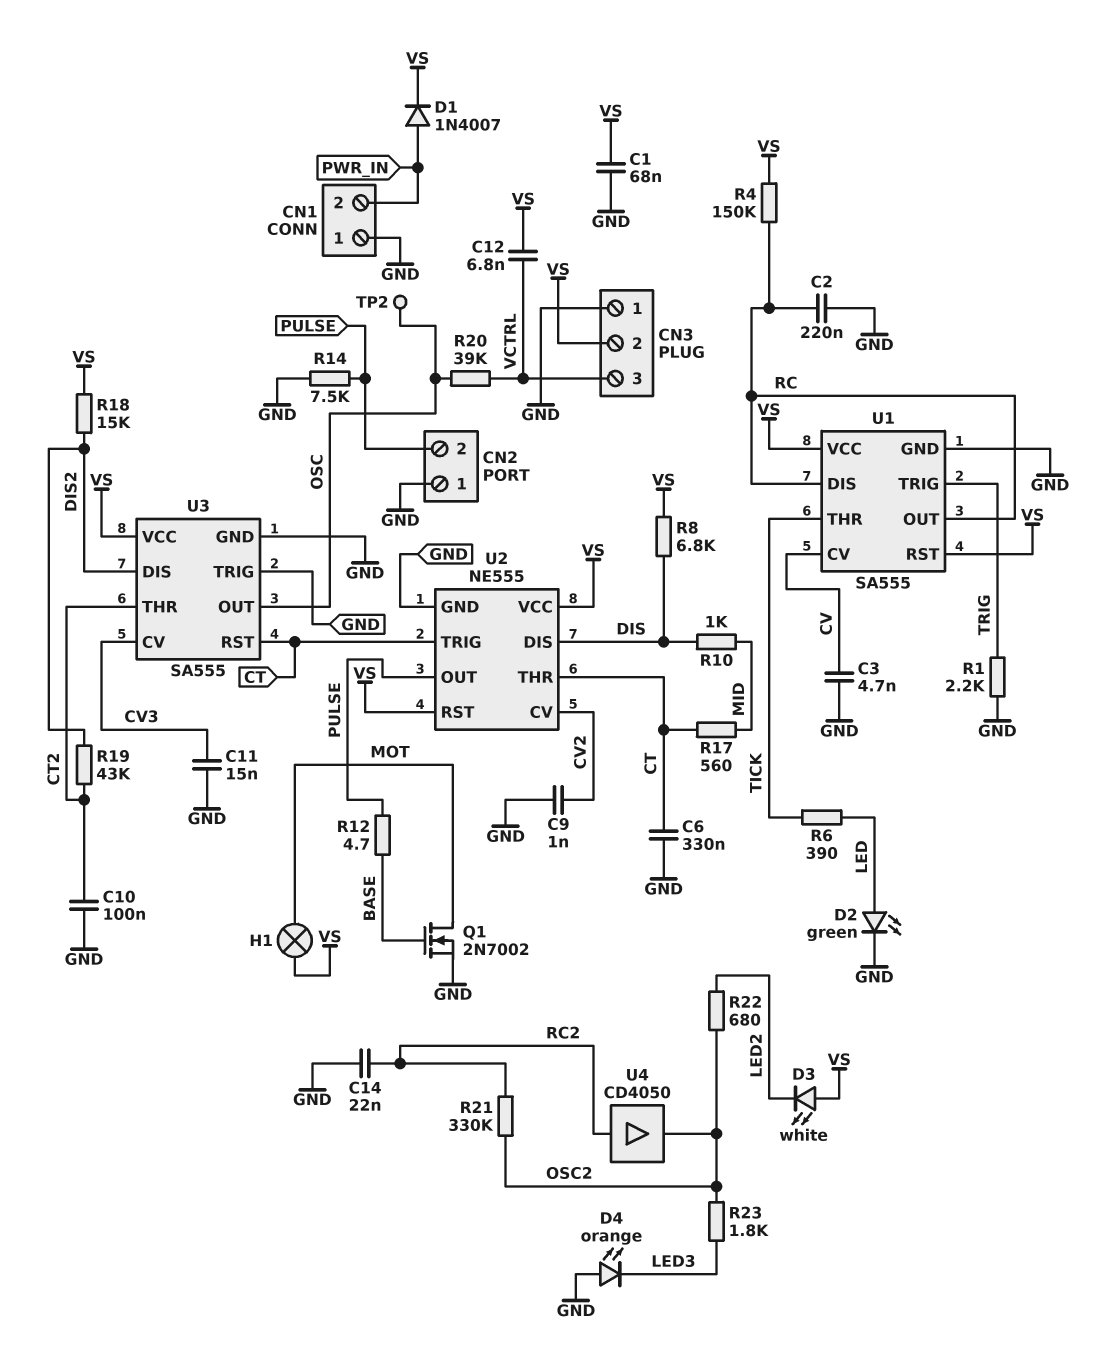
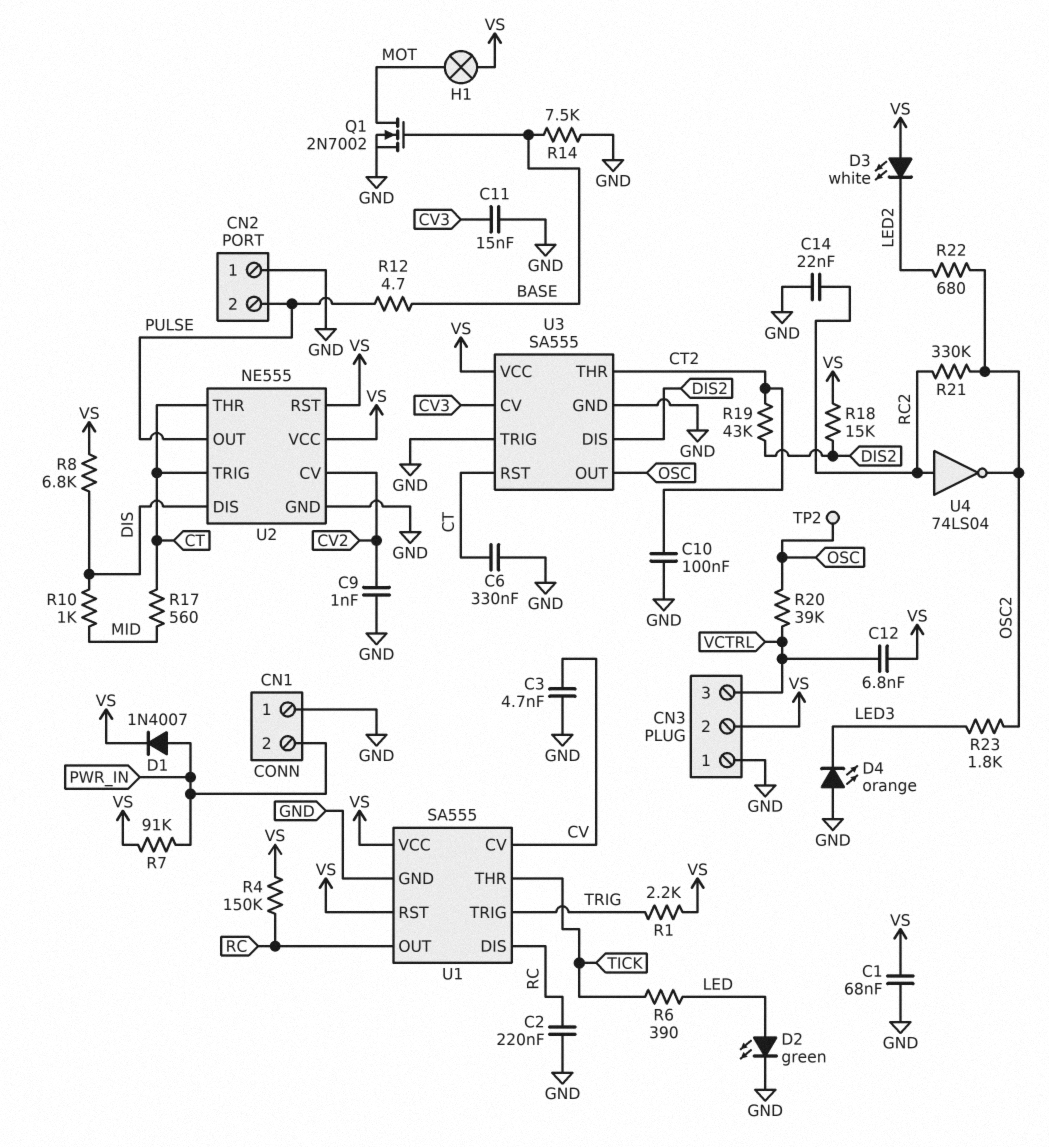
R1: 2.2k (GND, TRIG) -> 2.2k (TRIG, VS)
R7: none -> 91k (PWR_IN, VS)
R14: 7.5k (GND, PULSE) -> 7.5k (BASE, GND)
U4: buffer CD4050 (in RC2, out OSC2) -> NOT 74LS04 (in RC2, out OSC2)

